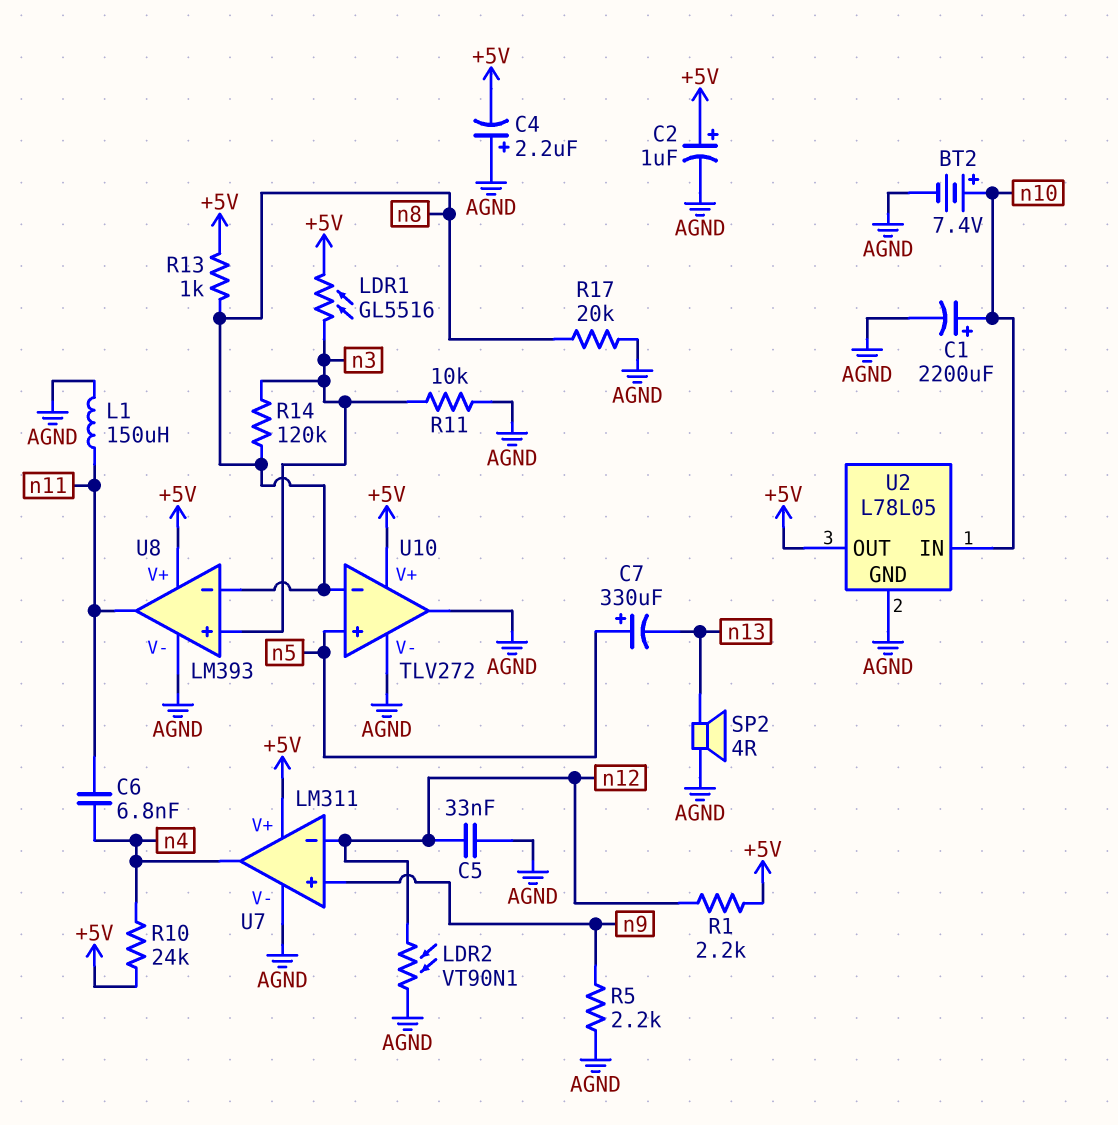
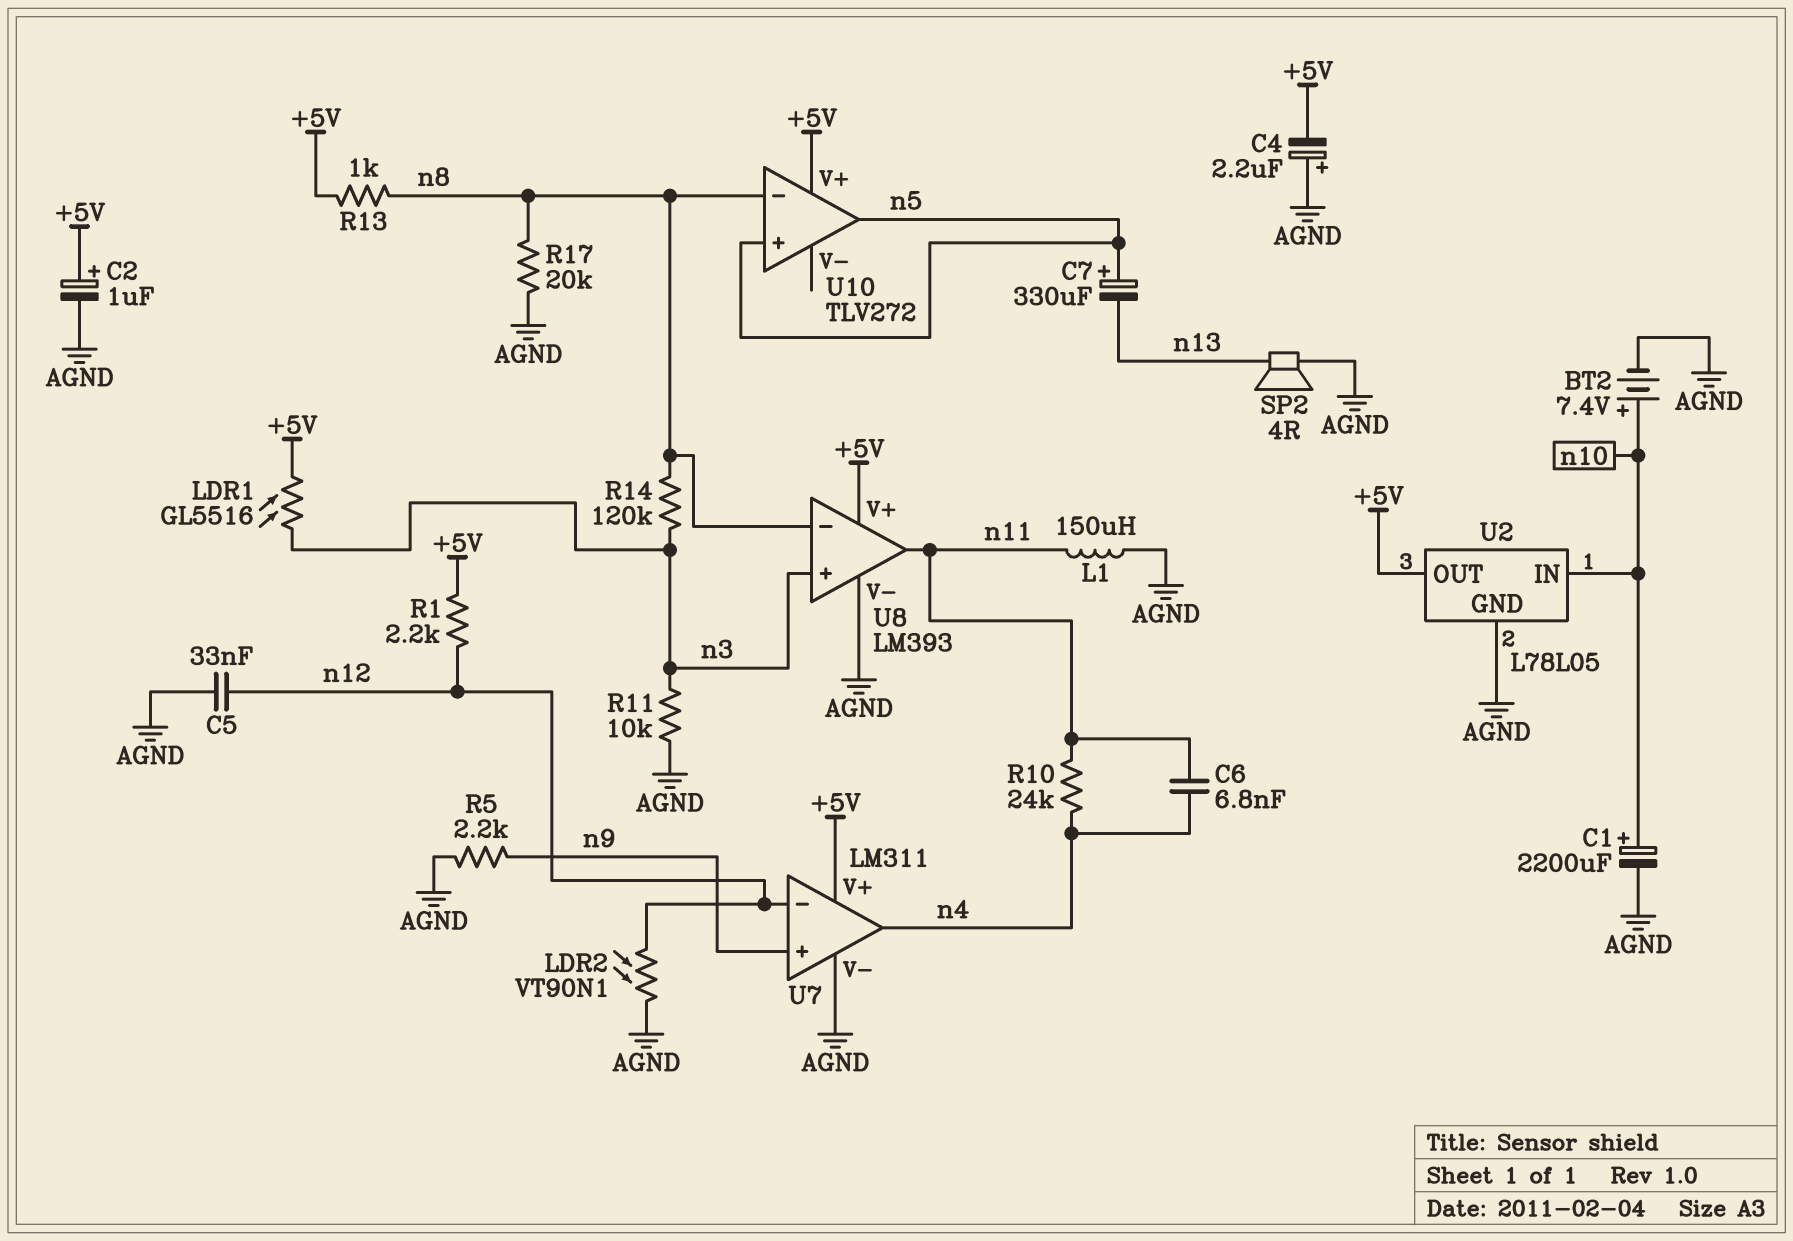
R10: 24k (+5V, n4) -> 24k (n4, n11)
U10 pin V-: AGND -> none
U10 pin out: AGND -> n5

